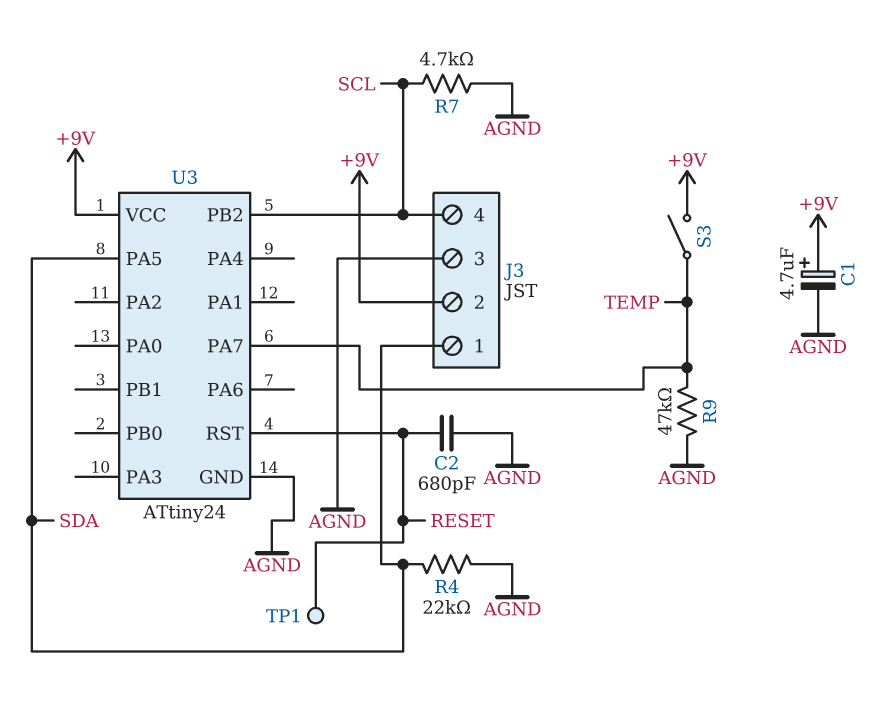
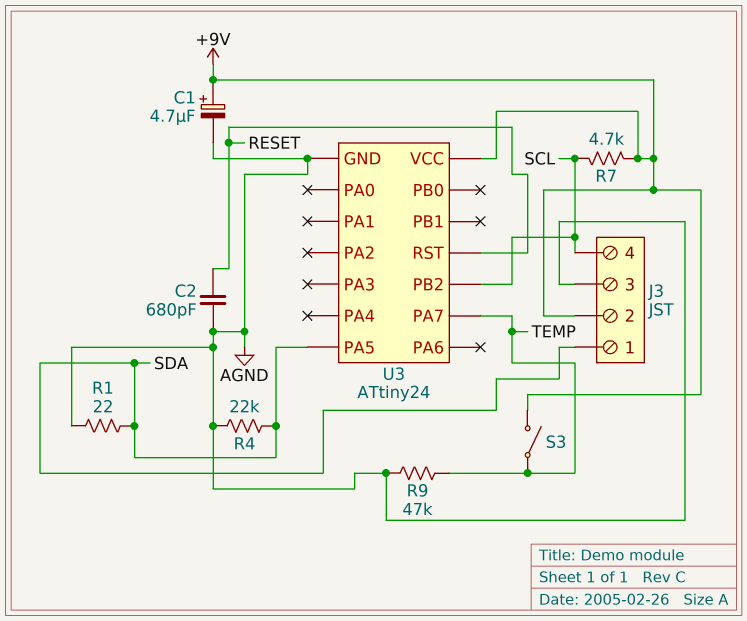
R1: none -> 22 (AGND, SDA)
R7: 4.7k (AGND, SCL) -> 4.7k (+9V, SCL)
TP1: test point (RESET) -> none

